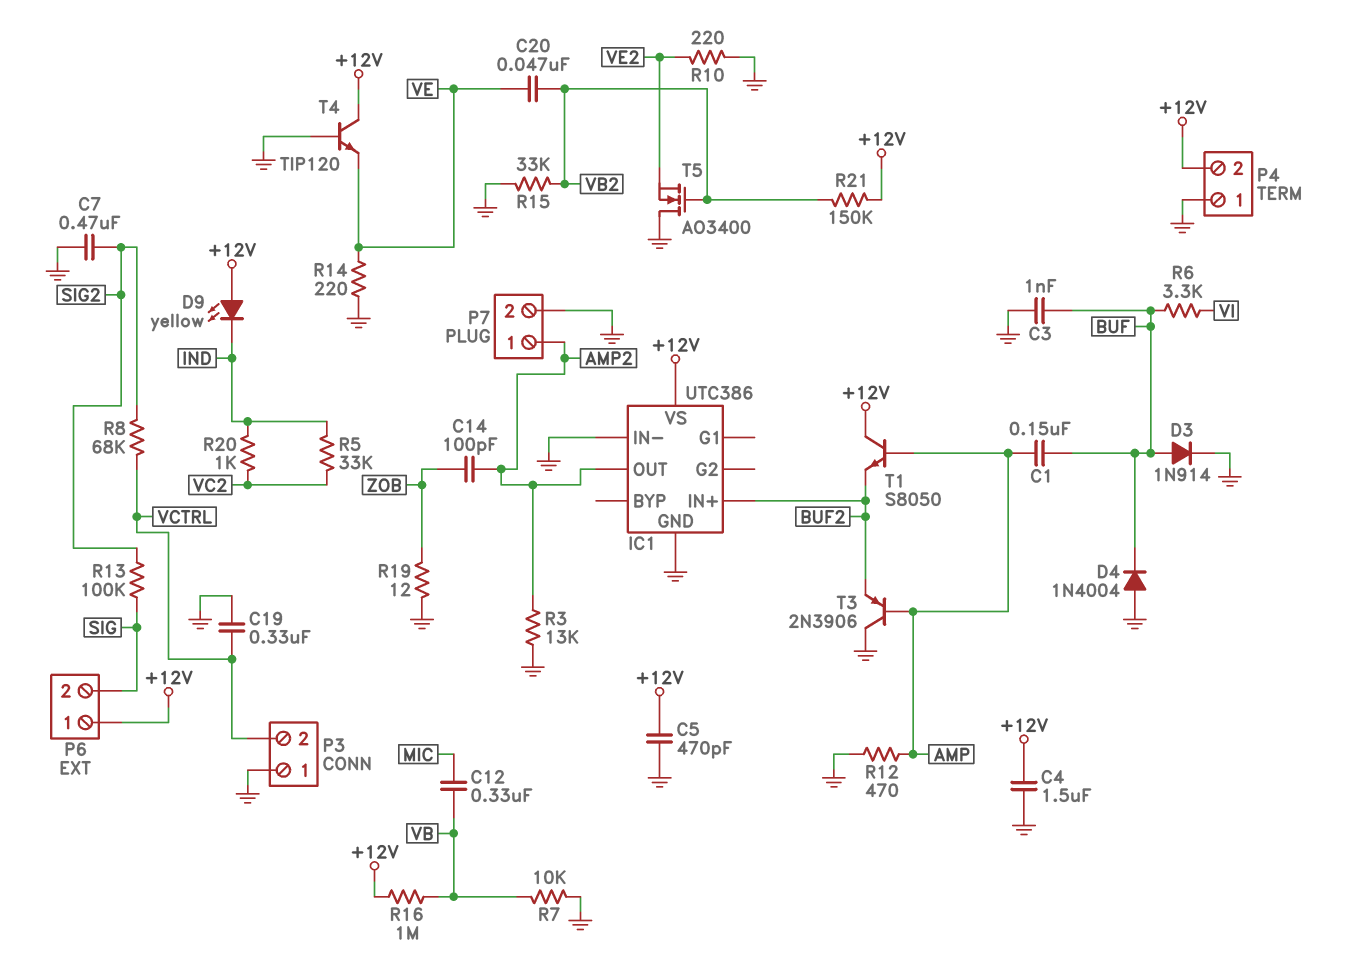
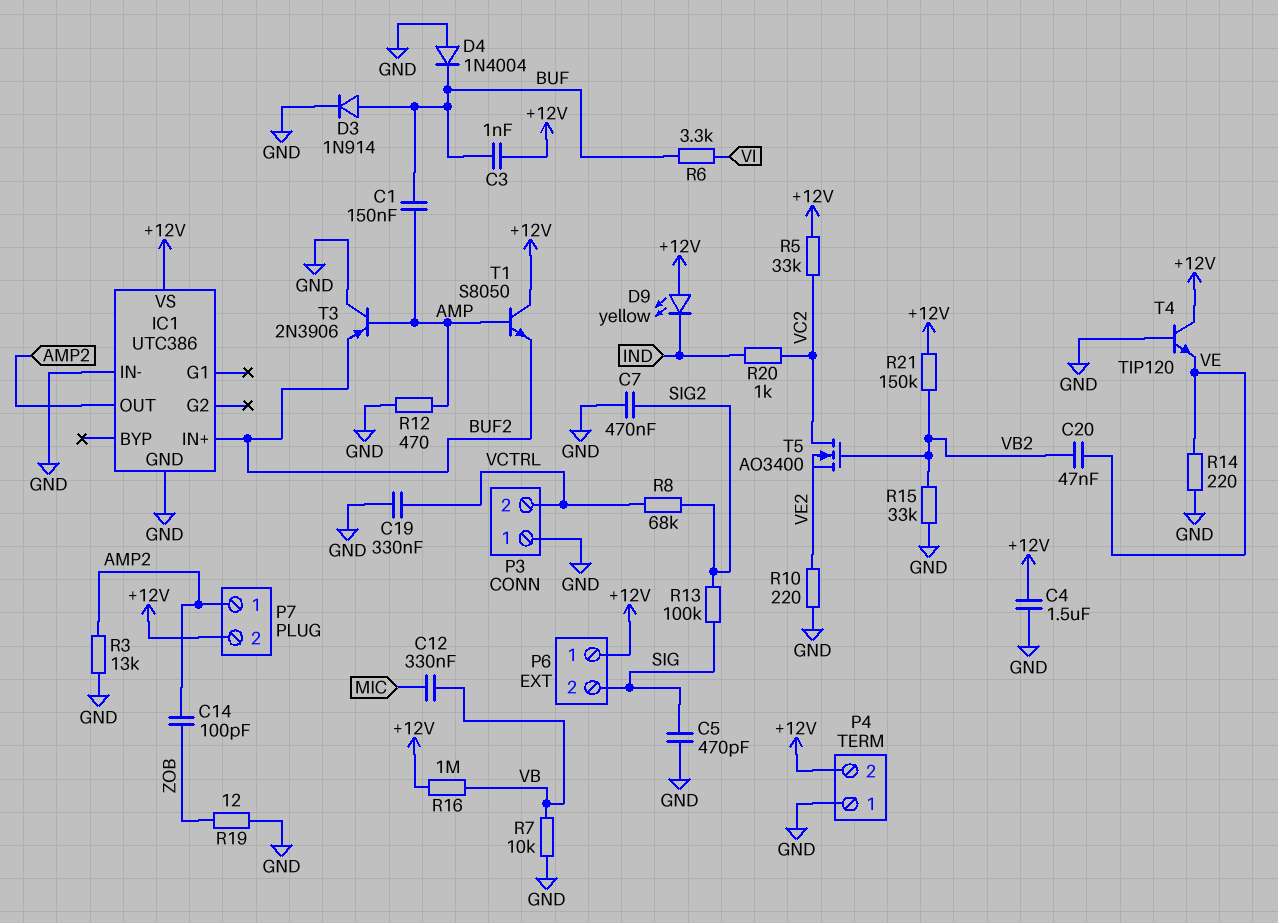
C3: 1nF (BUF, GND) -> 1nF (+12V, BUF)
C5: 470pF (+12V, GND) -> 470pF (GND, SIG)
P7 pin 2: GND -> +12V
R5: 33k (IND, VC2) -> 33k (+12V, VC2)
T5: NMOS AO3400 (G VB2, D GND, S VE2) -> NMOS AO3400 (G VB2, D VC2, S VE2)

